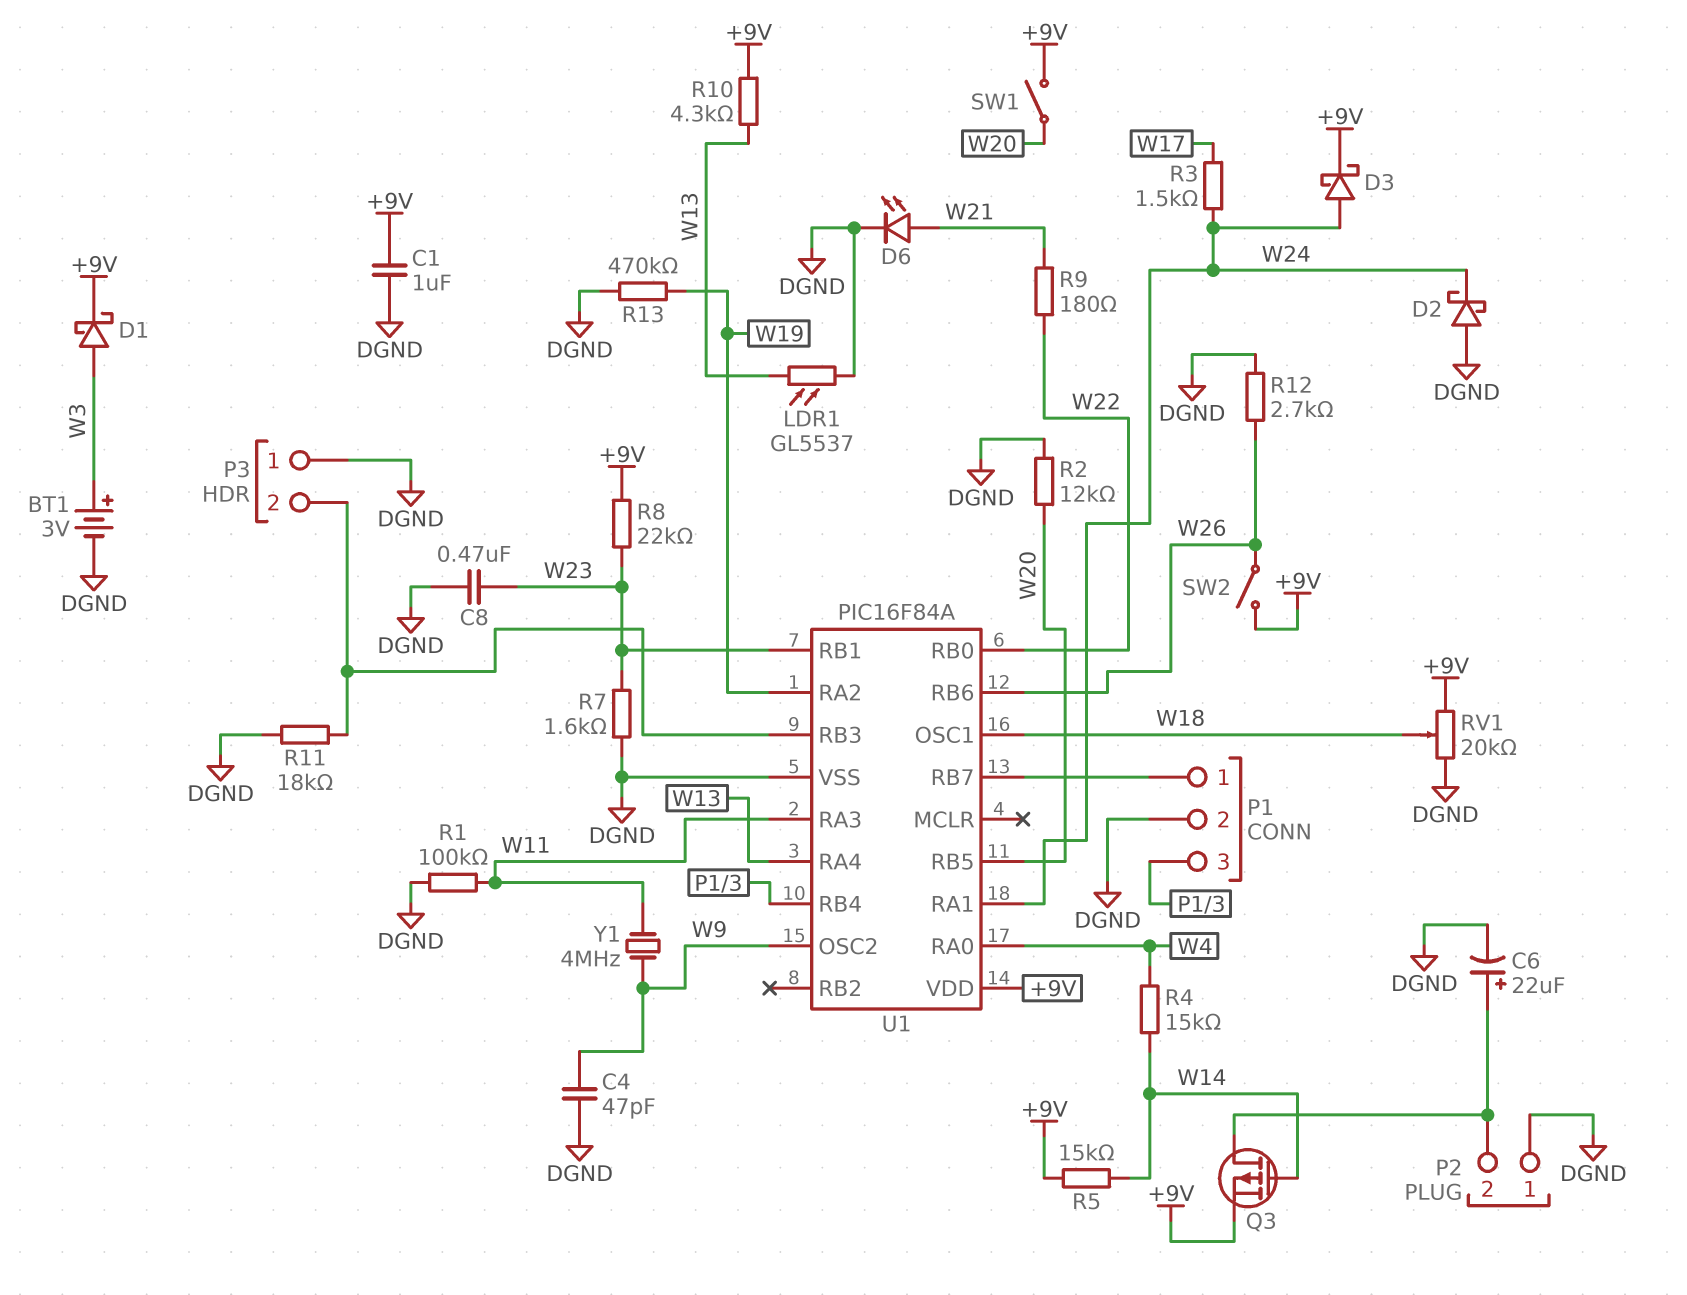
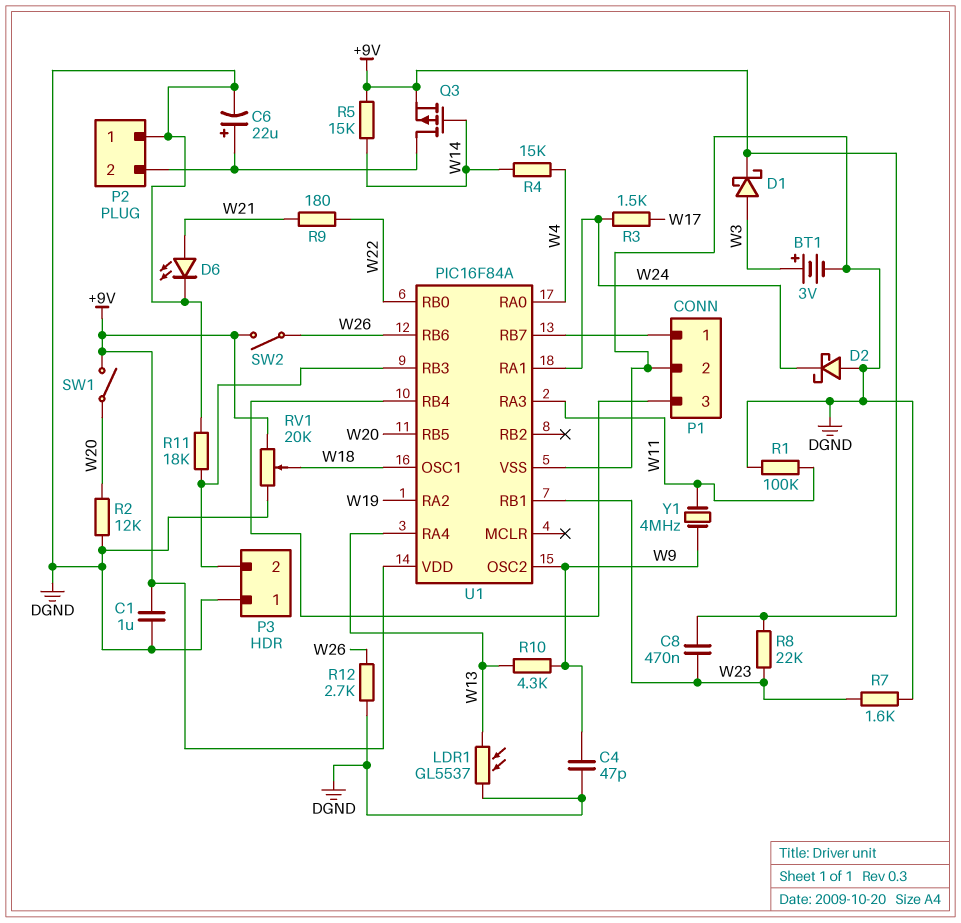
C8: 470nF (DGND, W23) -> 470nF (+9V, W23)
D3: schottky (A W24, K +9V) -> none
R10: 4.3k (+9V, W13) -> 4.3k (W9, W13)
R13: 470k (DGND, W19) -> none

